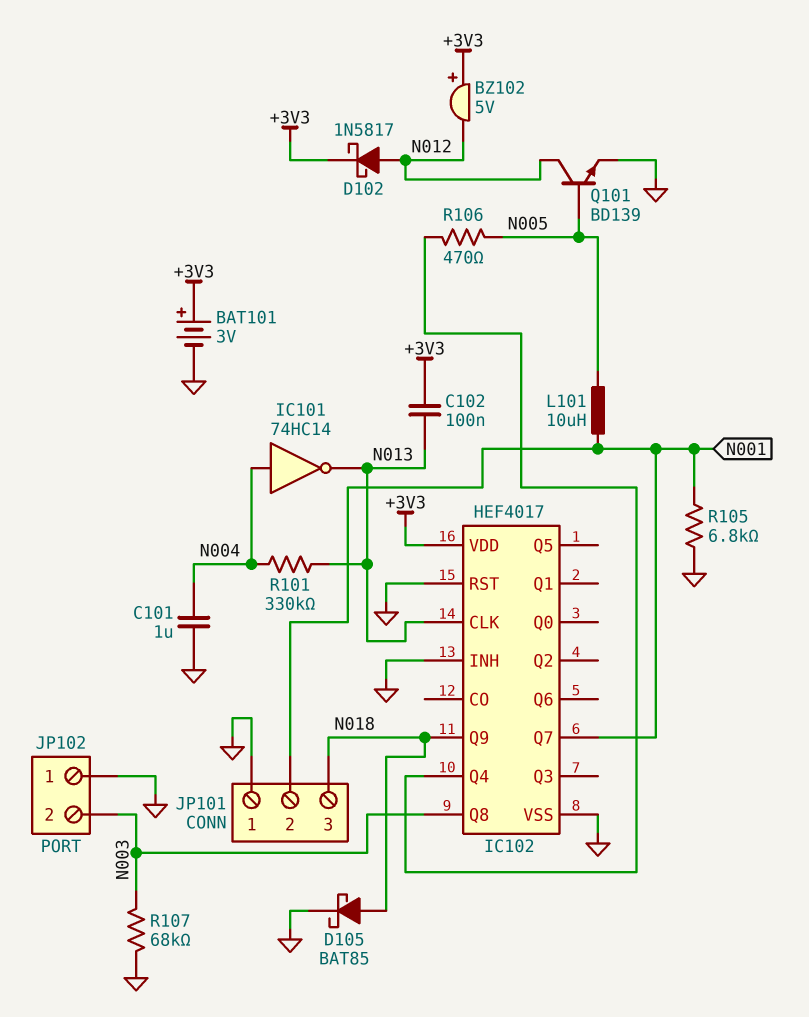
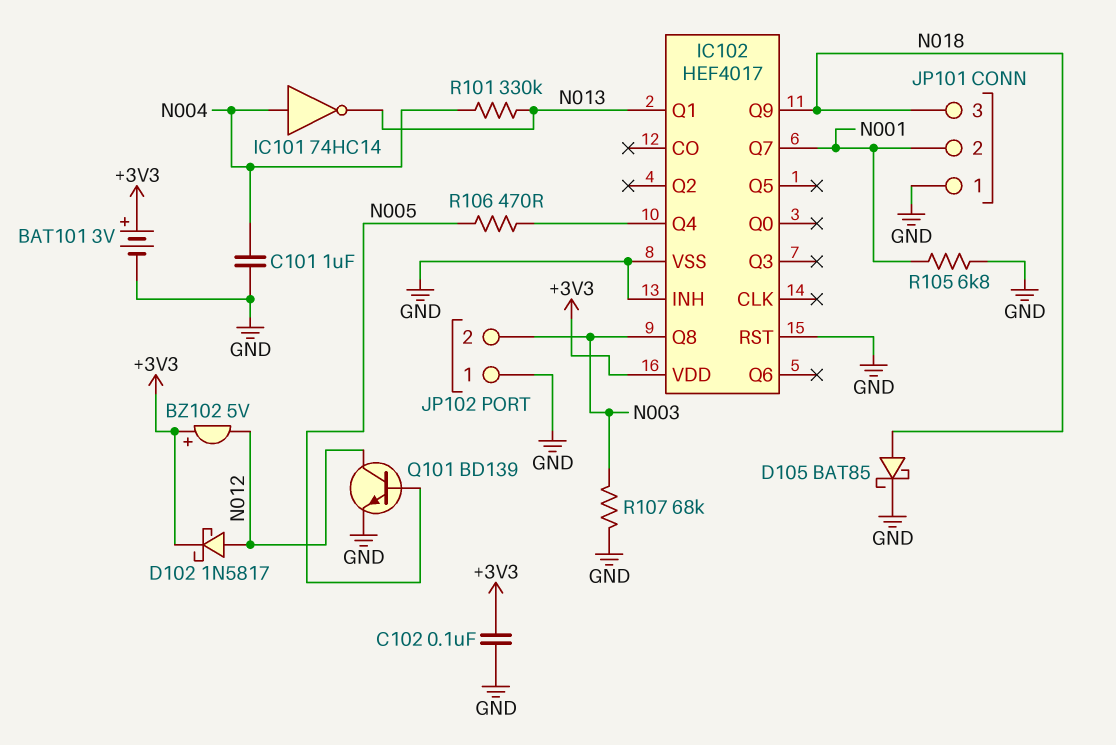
C102: 100nF (+3V3, N013) -> 100nF (+3V3, GND)
IC102 pin CLK: N013 -> none
IC102 pin Q1: none -> N013
L101: 10uH (N001, N005) -> none

